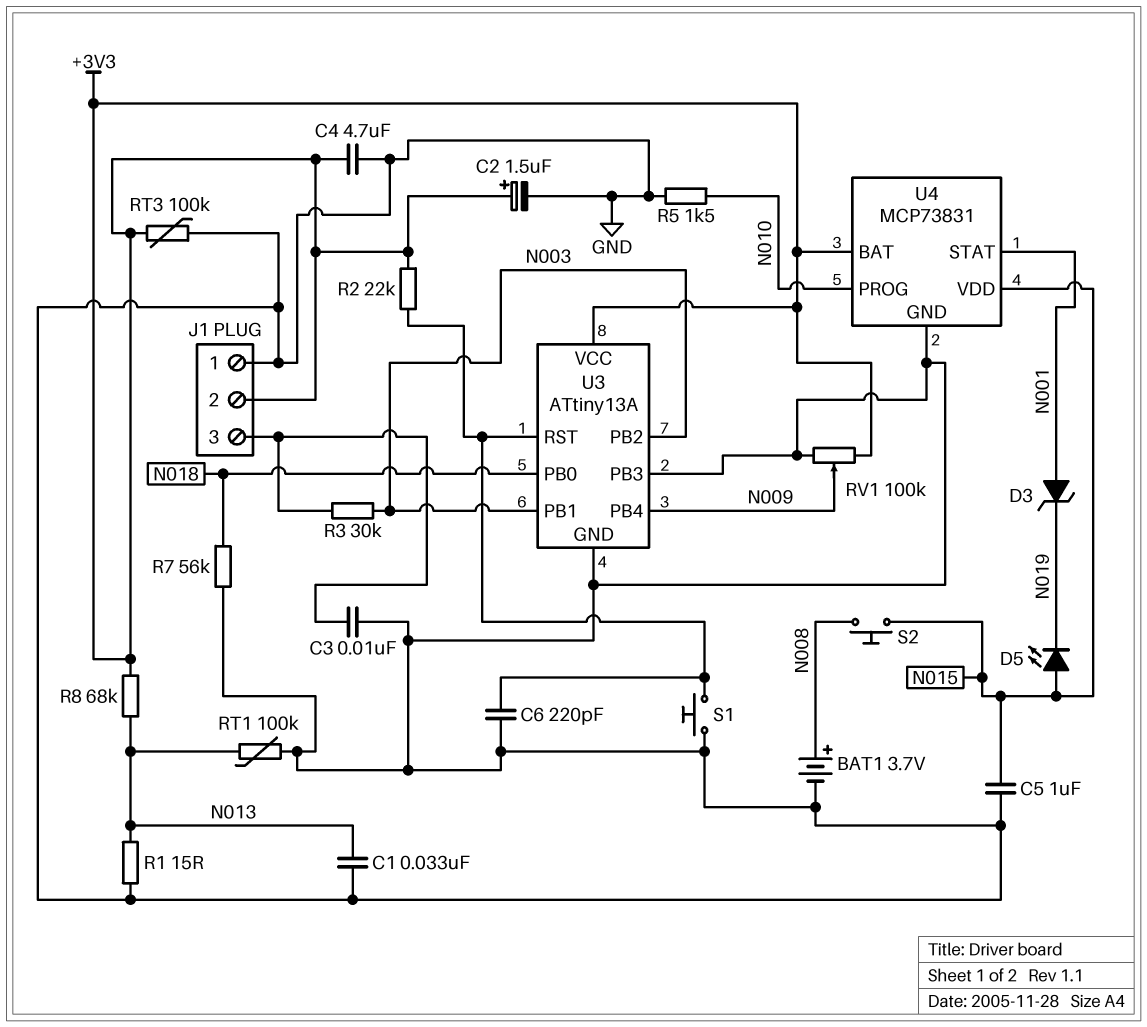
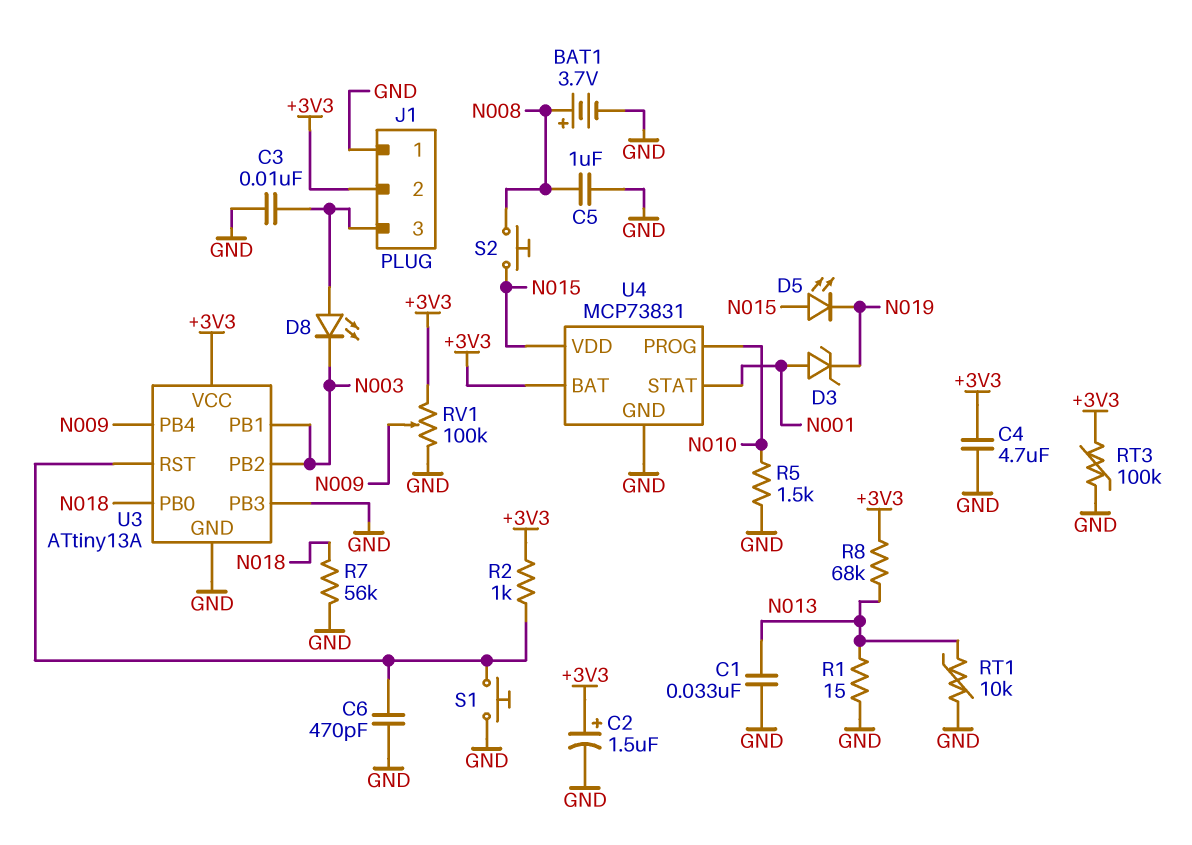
C5: 1uF (GND, N015) -> 1uF (GND, N008)
C6: 220pF (GND, U3/RST) -> 470pF (GND, U3/RST)
D8: none -> LED (A J1/3, K N003)
R2: 22k (+3V3, U3/RST) -> 1k (+3V3, U3/RST)
R3: 30k (J1/3, N003) -> none
RT1: 100k (GND, N013) -> 10k (GND, N013)

